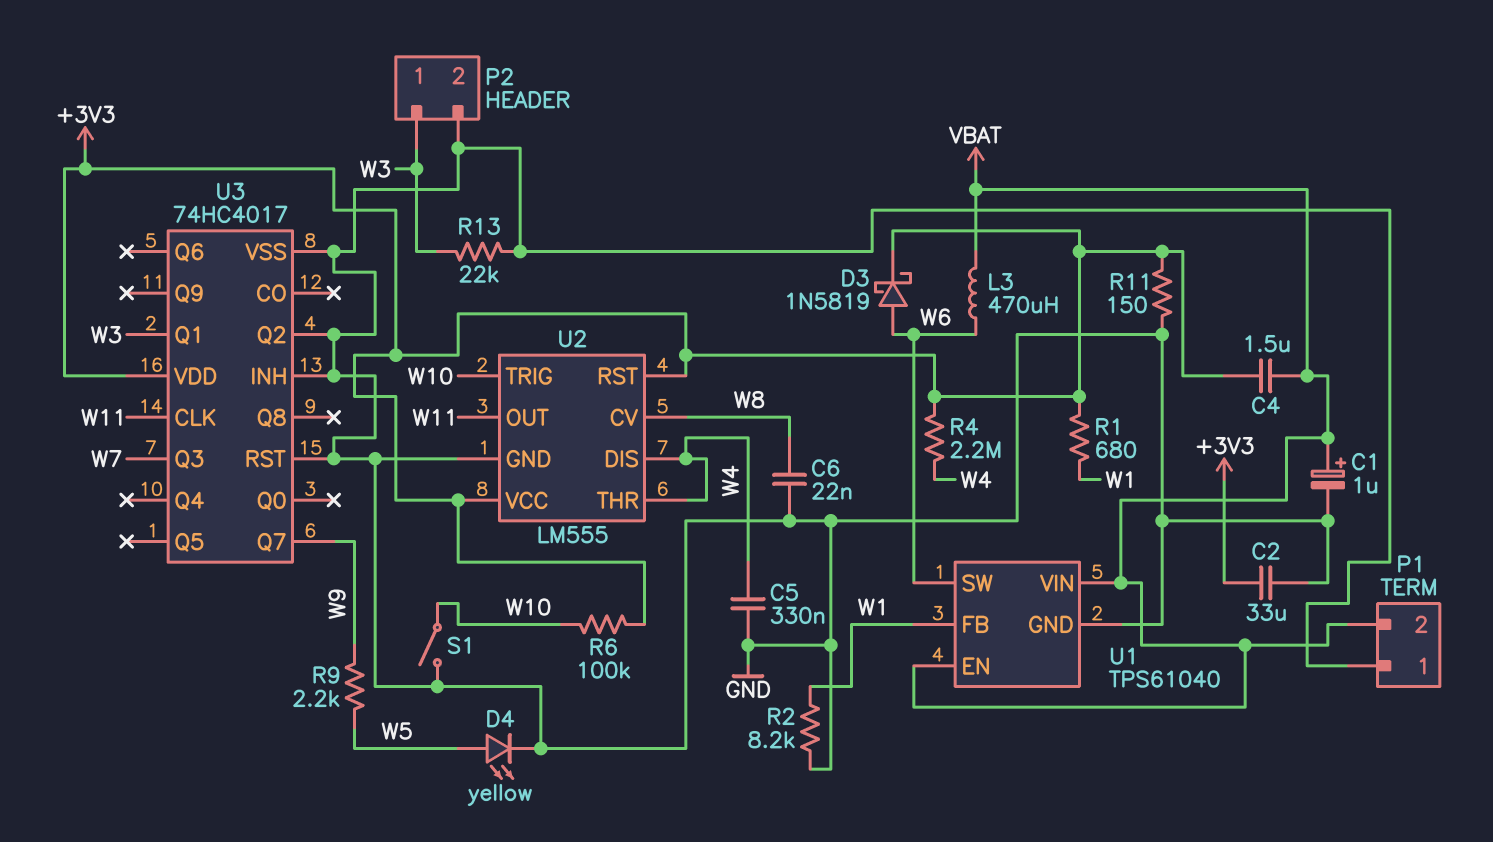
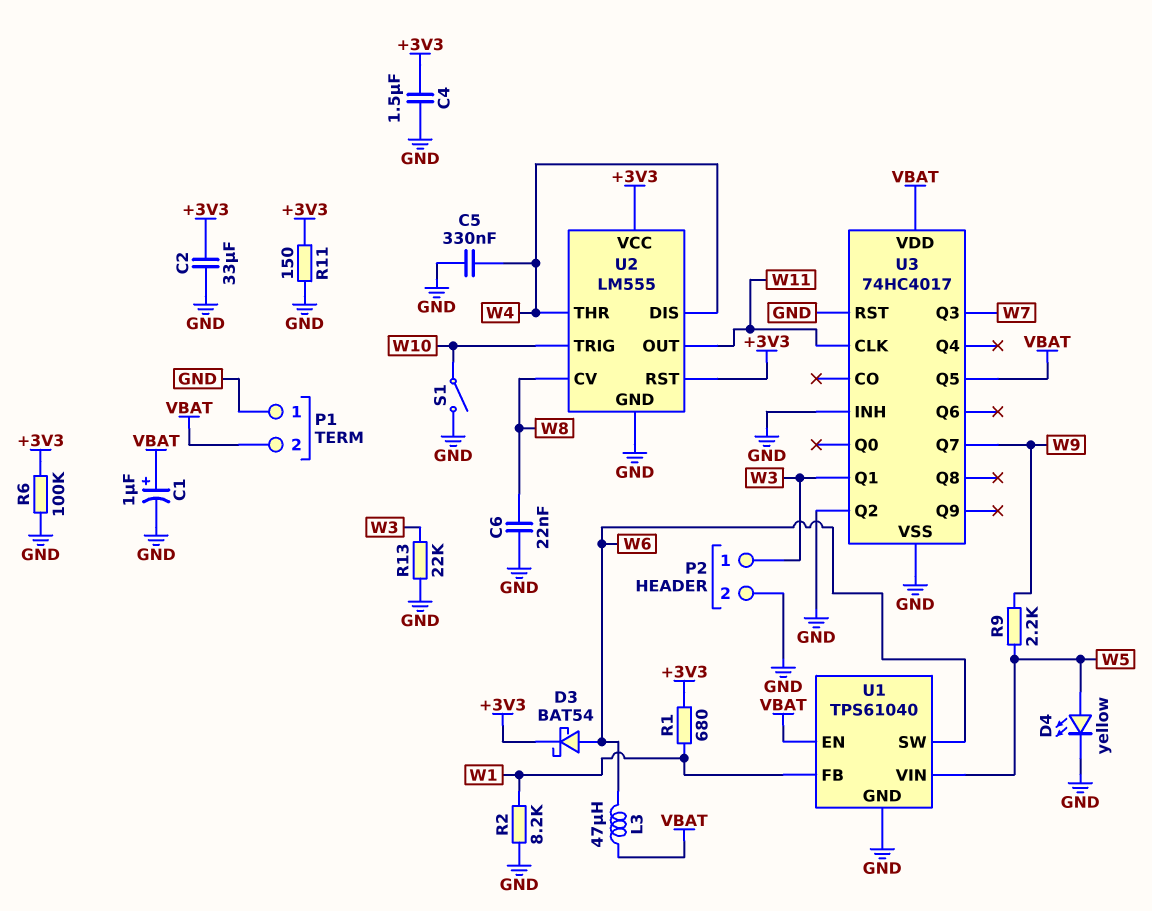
C4: 1.5uF (+3V3, VBAT) -> 1.5uF (+3V3, GND)
D3: schottky 1N5819 (A W6, K +3V3) -> schottky BAT54 (A W6, K +3V3)
L3: 470uH (VBAT, W6) -> 47uH (VBAT, W6)
R4: 2.2M (+3V3, W4) -> none
R6: 100k (+3V3, W10) -> 100k (+3V3, GND)
U1 pin VIN: VBAT -> W5
U3 pin Q5: none -> VBAT
U3 pin VDD: +3V3 -> VBAT

